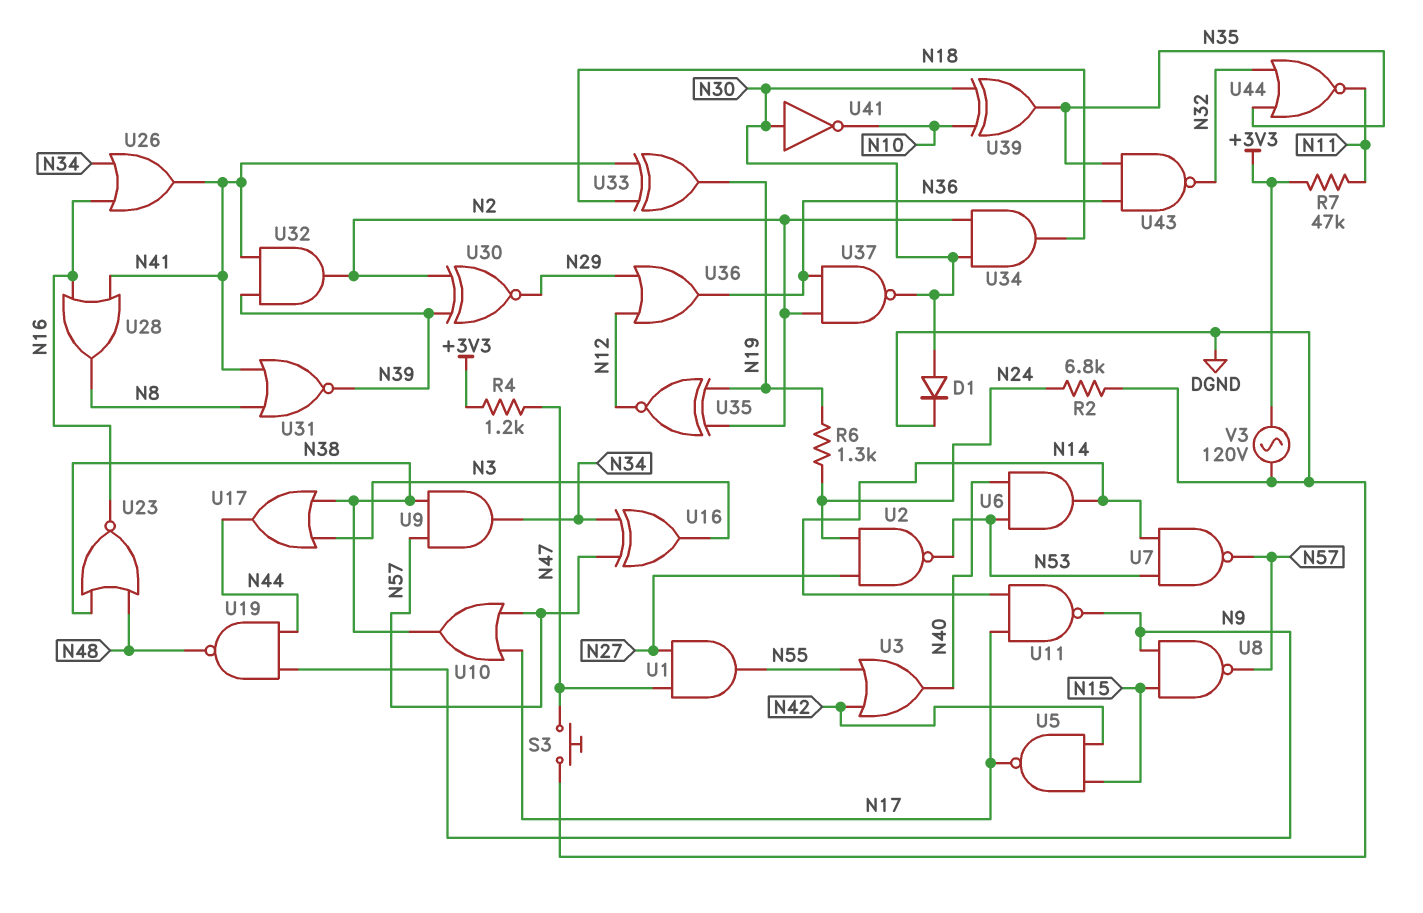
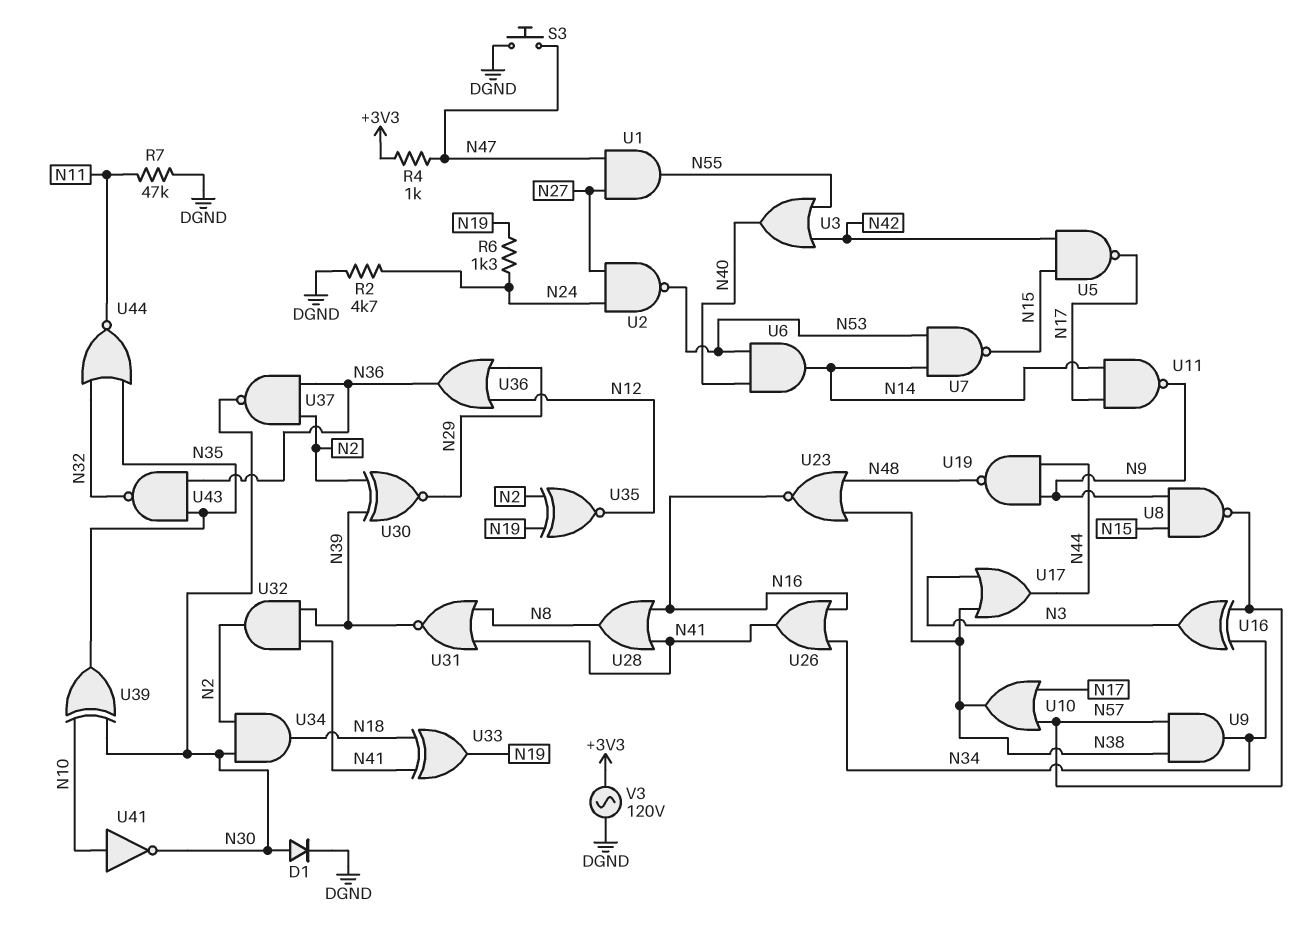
R2: 6.8k (DGND, N24) -> 4.7k (DGND, N24)
R4: 1.2k (+3V3, N47) -> 1k (+3V3, N47)
R7: 47k (+3V3, N11) -> 47k (DGND, N11)
U7: NAND (in N14, in N53, out N57) -> NAND (in N14, in N53, out N15)
U41: NOT (in N30, out N10) -> NOT (in N10, out N30)

